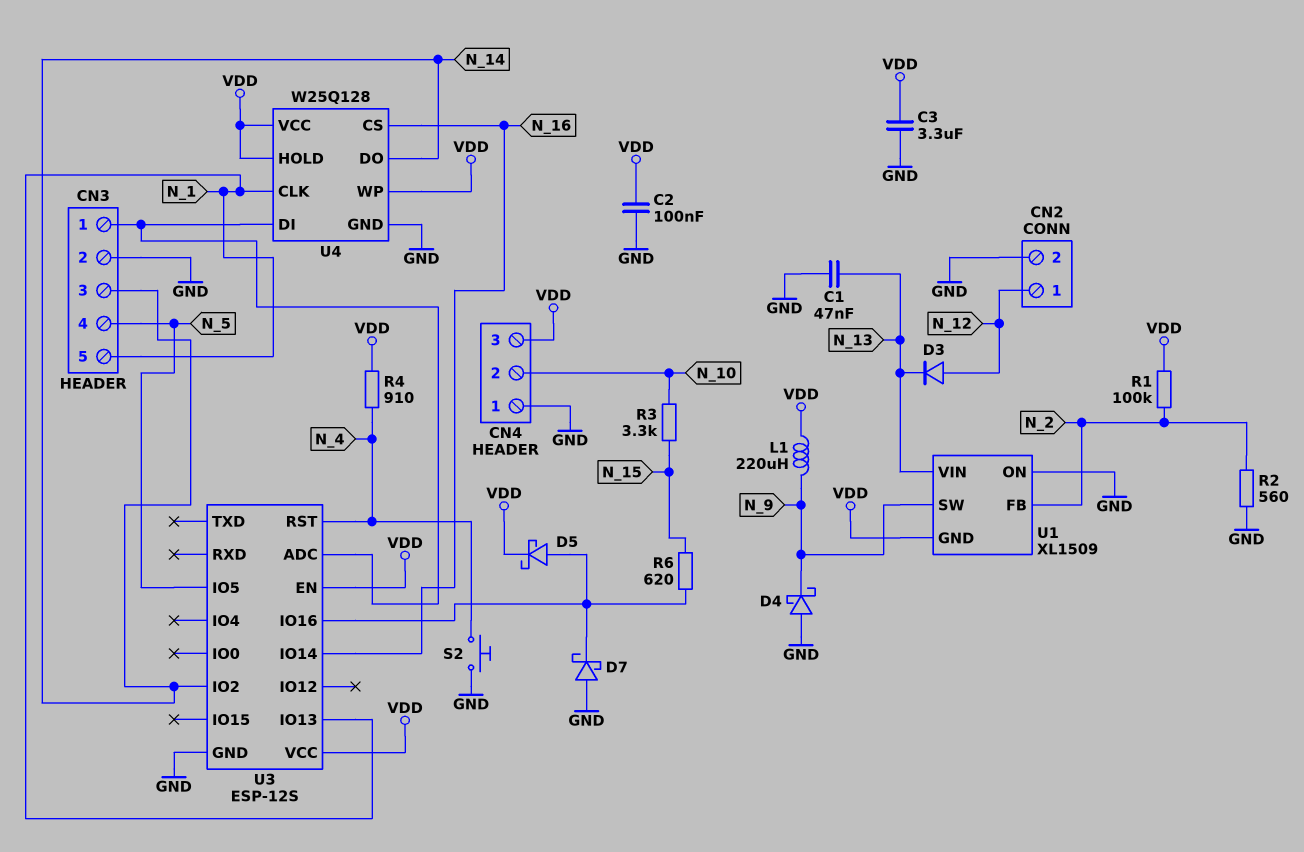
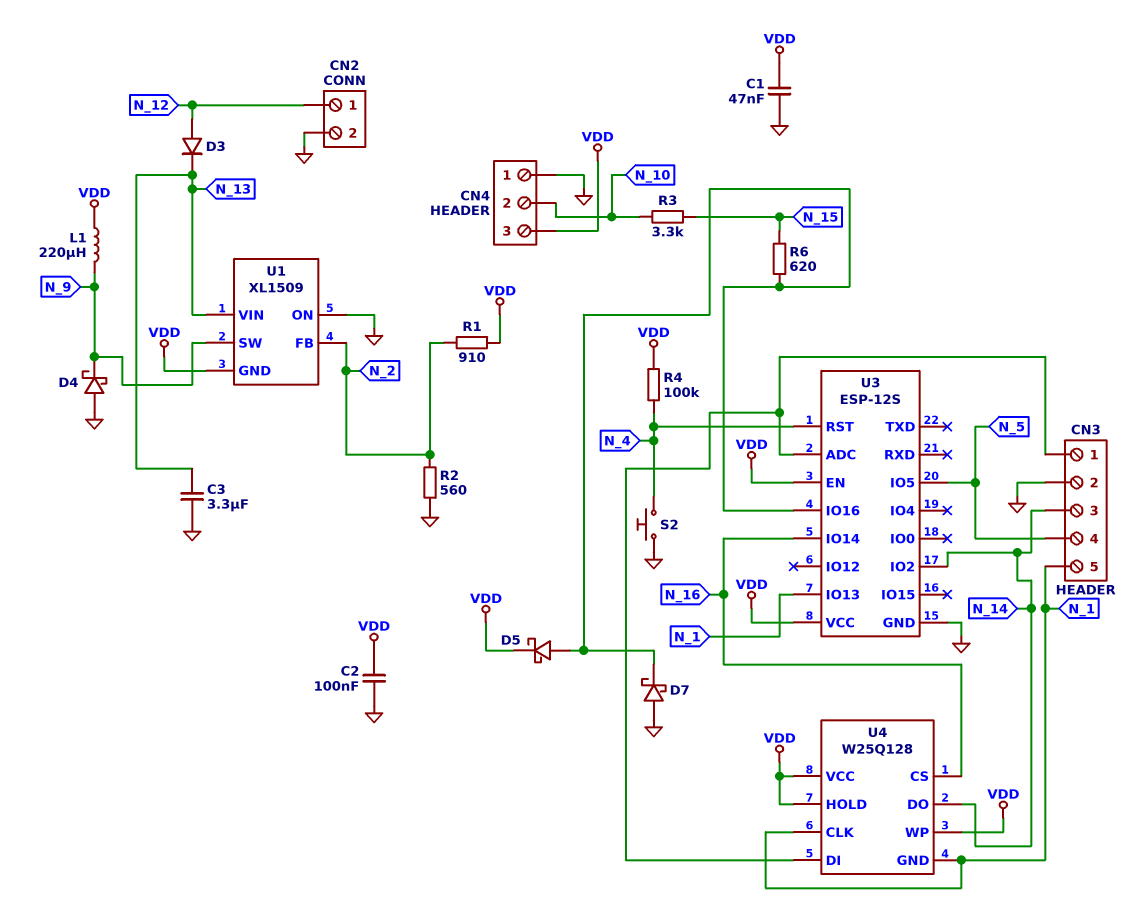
C1: 47nF (GND, N_13) -> 47nF (GND, VDD)
C3: 3.3uF (GND, VDD) -> 3.3uF (GND, N_13)
R1: 100k (N_2, VDD) -> 910 (N_2, VDD)
R4: 910 (N_4, VDD) -> 100k (N_4, VDD)
U4 pin GND: GND -> N_1

